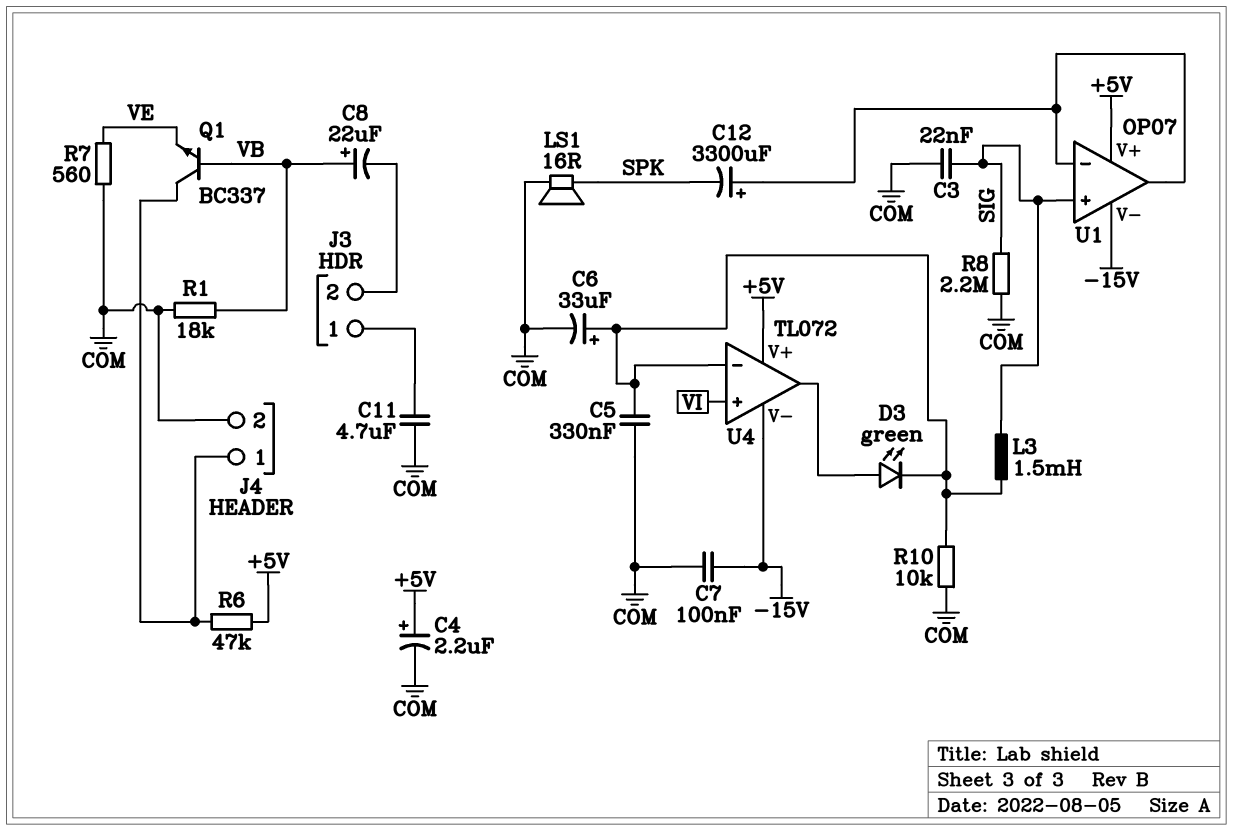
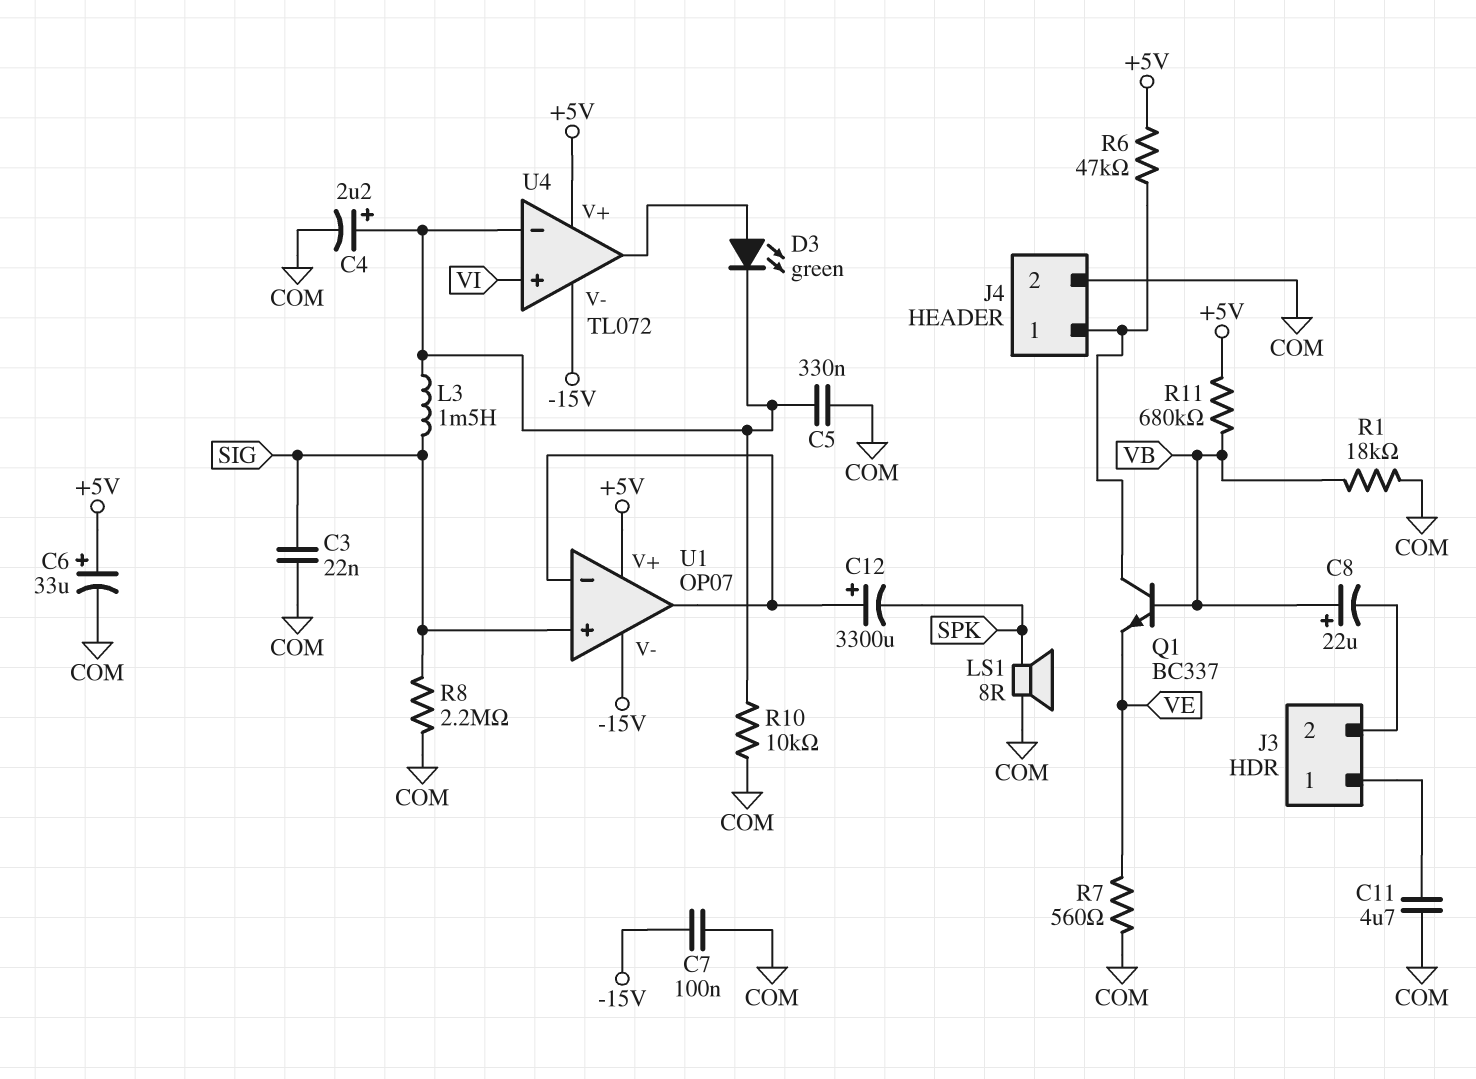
C4: 2.2uF (plus +5V, minus COM) -> 2.2uF (plus U4/in-, minus COM)
C6: 33uF (plus U4/in-, minus COM) -> 33uF (plus +5V, minus COM)
LS1: speaker 16R (COM, SPK) -> speaker 8R (COM, SPK)
R11: none -> 680k (+5V, VB)

